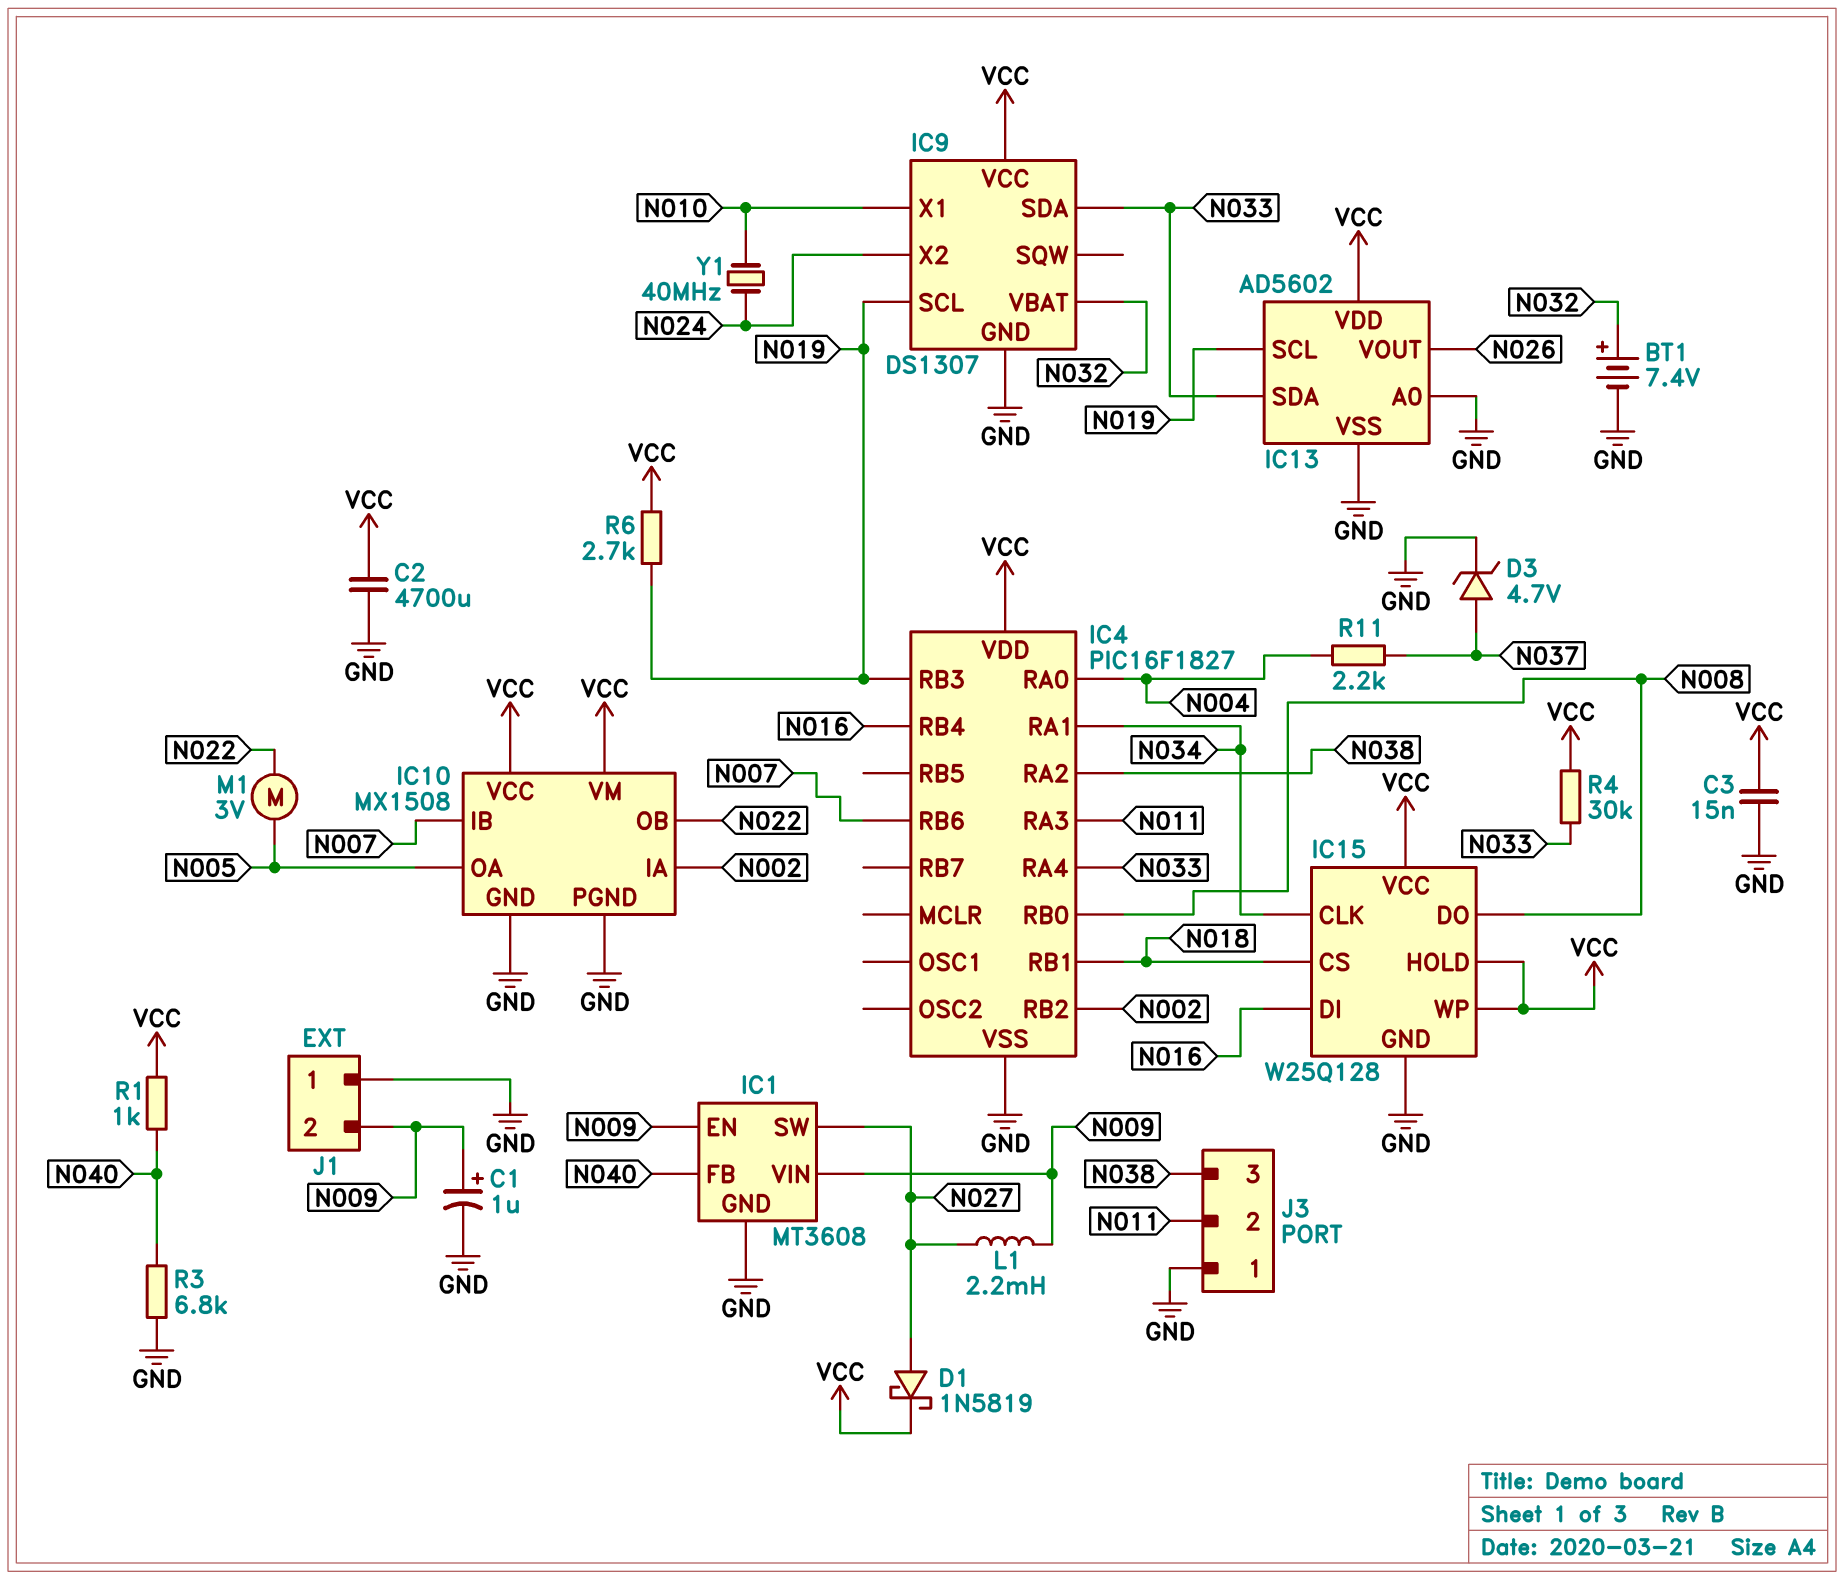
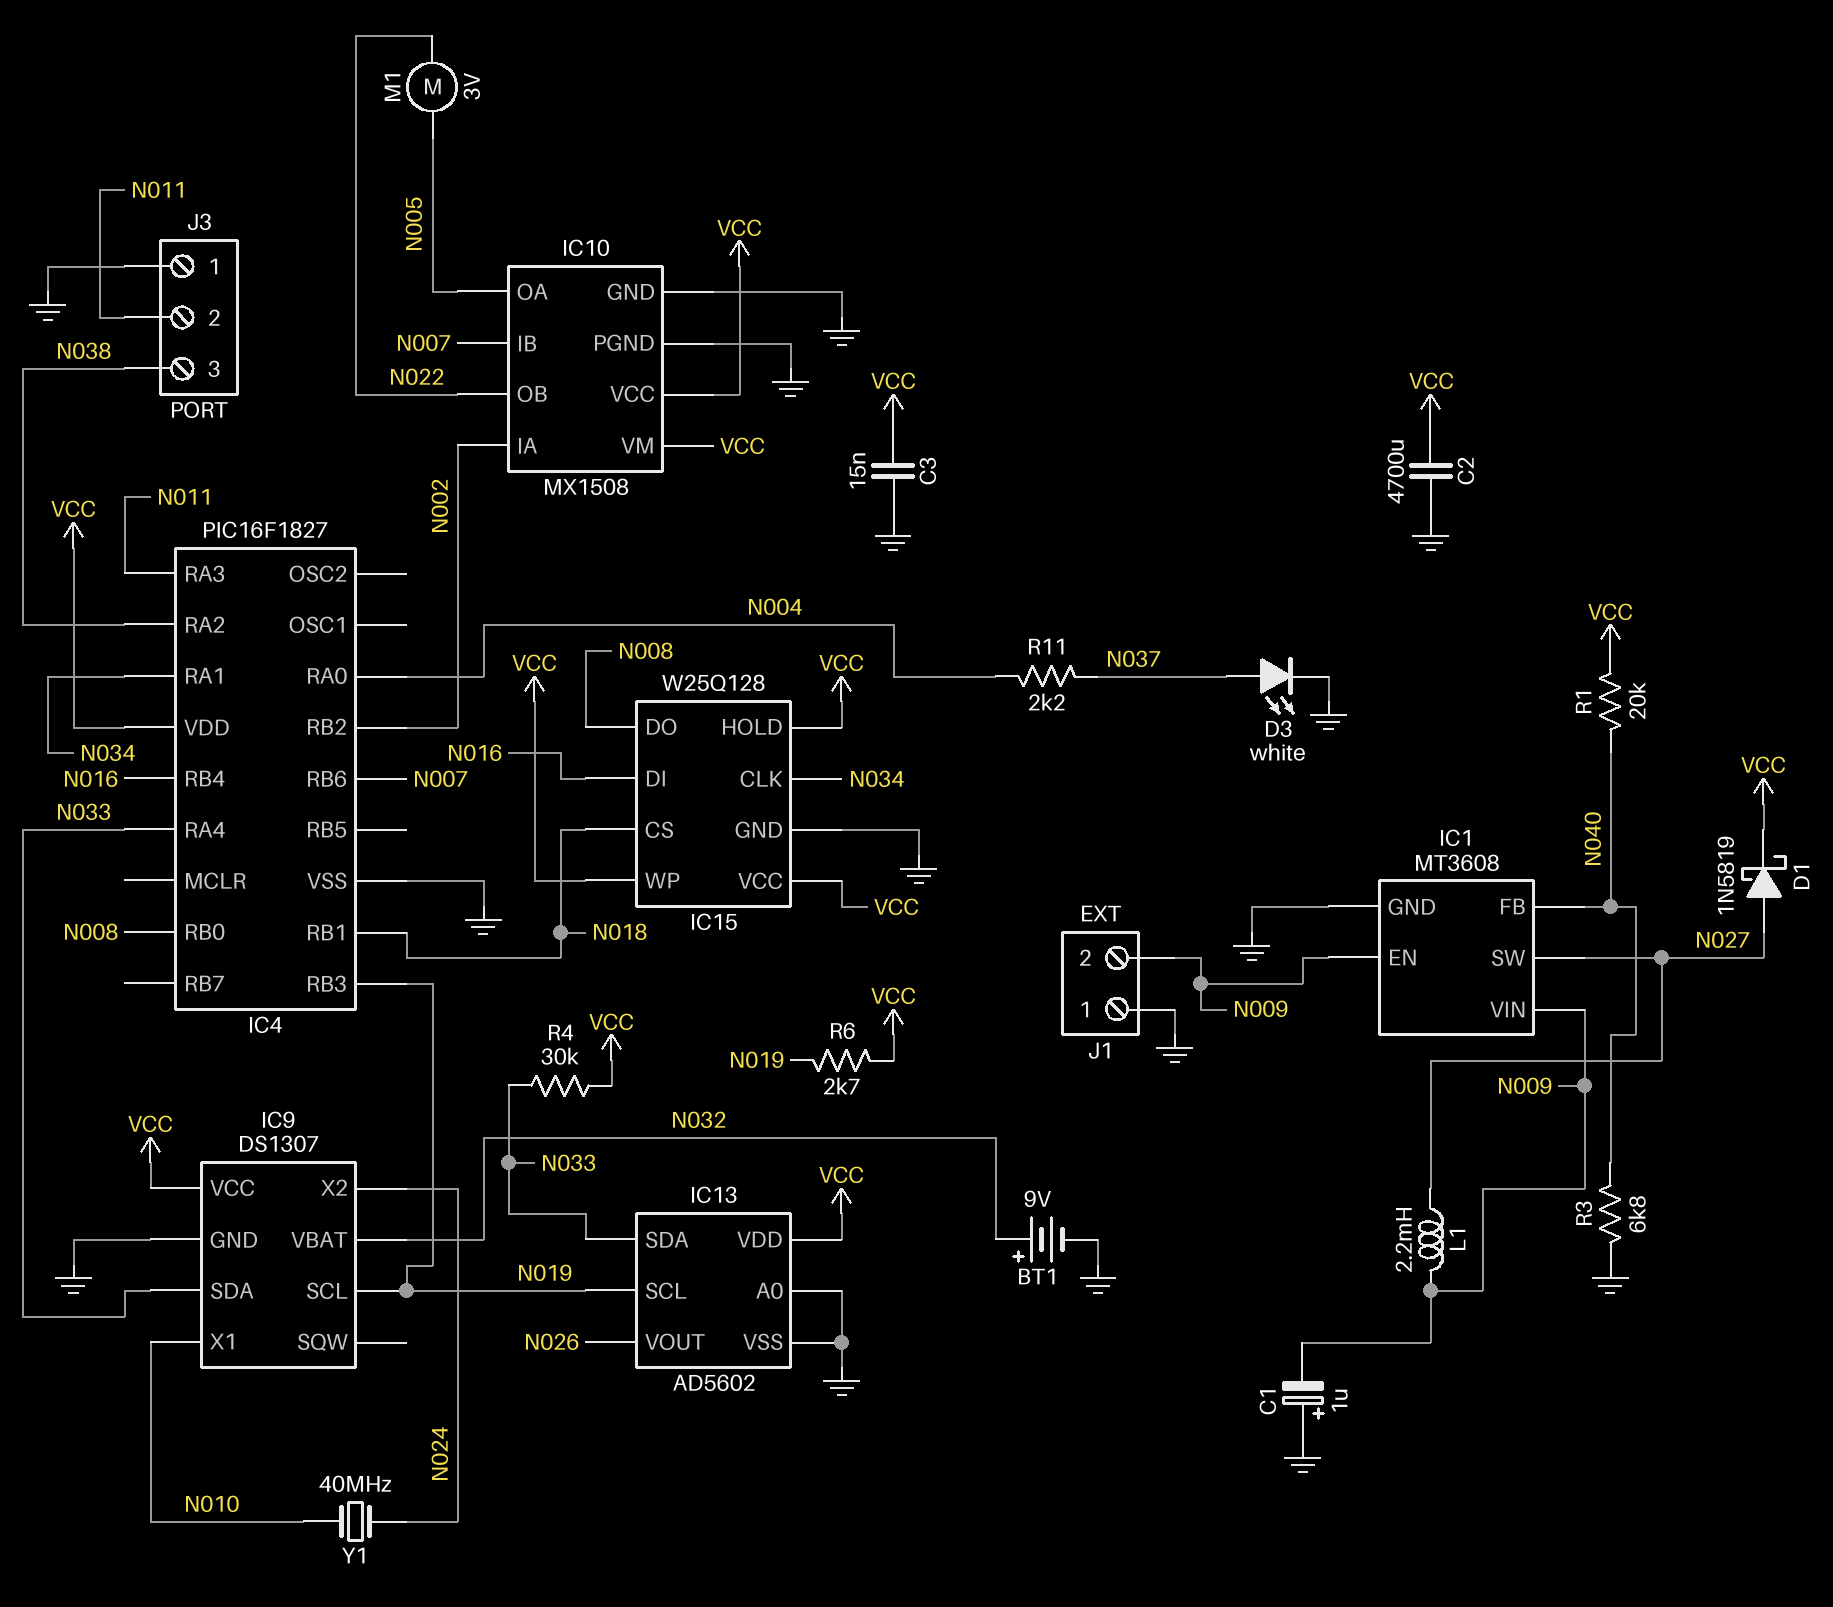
BT1: 7.4V (plus N032, minus GND) -> 9V (plus N032, minus GND)
C1: 1uF (plus N009, minus GND) -> 1uF (plus GND, minus N009)
D3: zener 4.7V (A N037, K GND) -> LED white (A N037, K GND)
R1: 1k (N040, VCC) -> 20k (N040, VCC)

